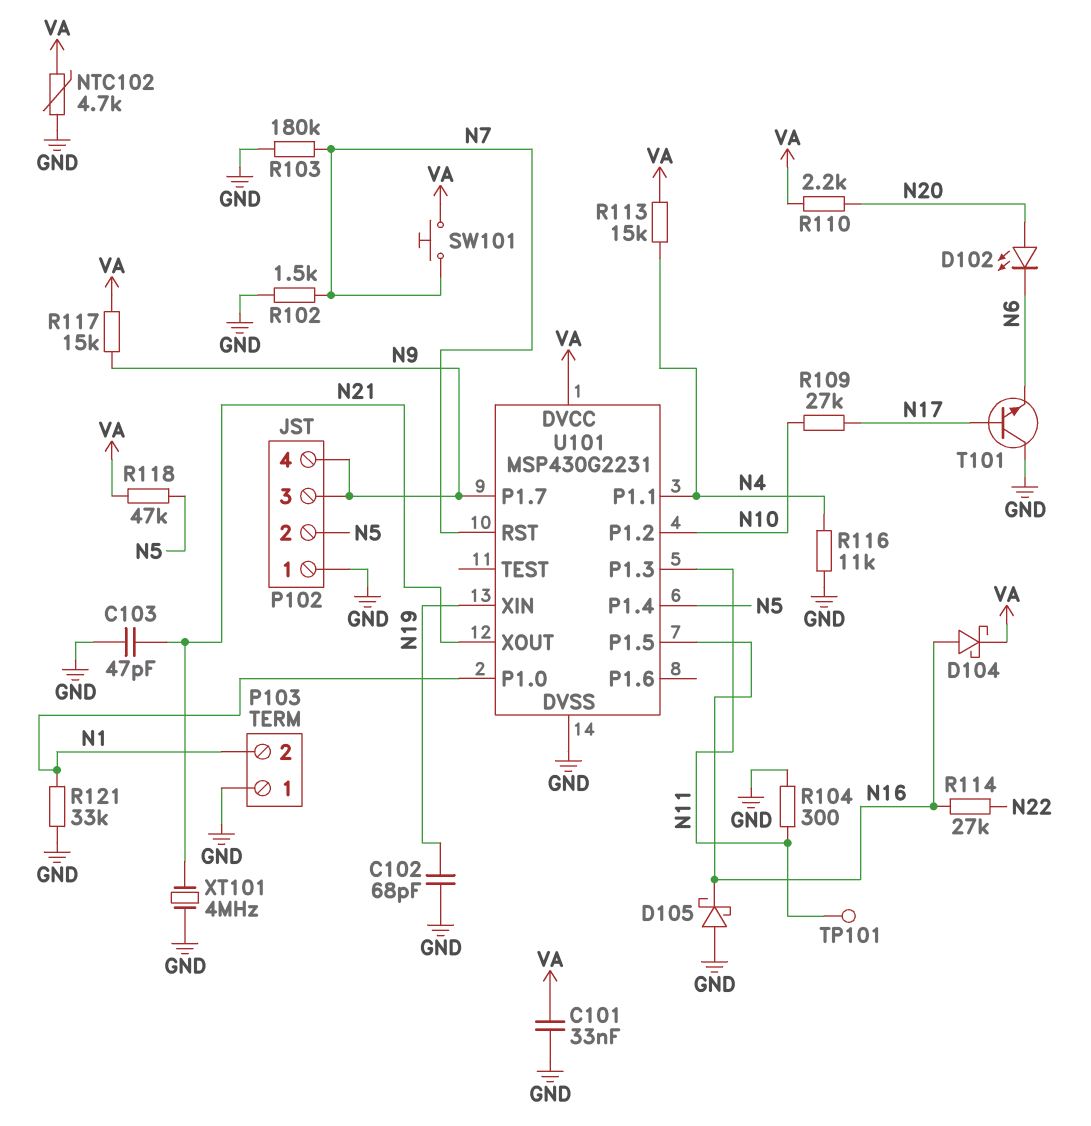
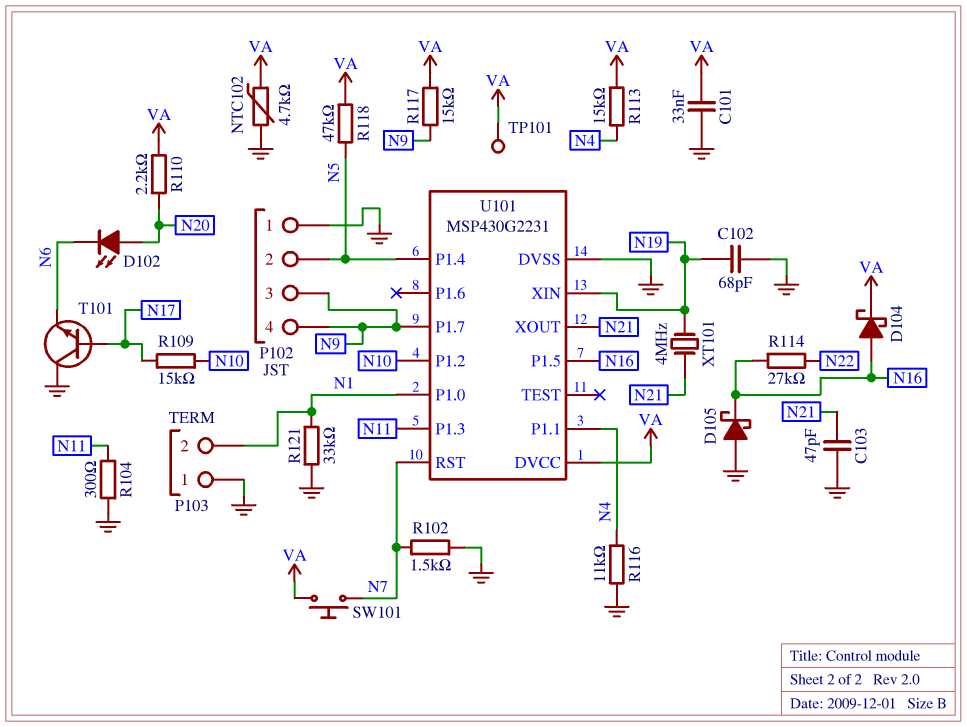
R103: 180k (GND, N7) -> none
R109: 27k (N10, N17) -> 15k (N10, N17)
TP101: test point (N11) -> test point (VA)
XT101: 4MHz (GND, N21) -> 4MHz (N19, N21)

